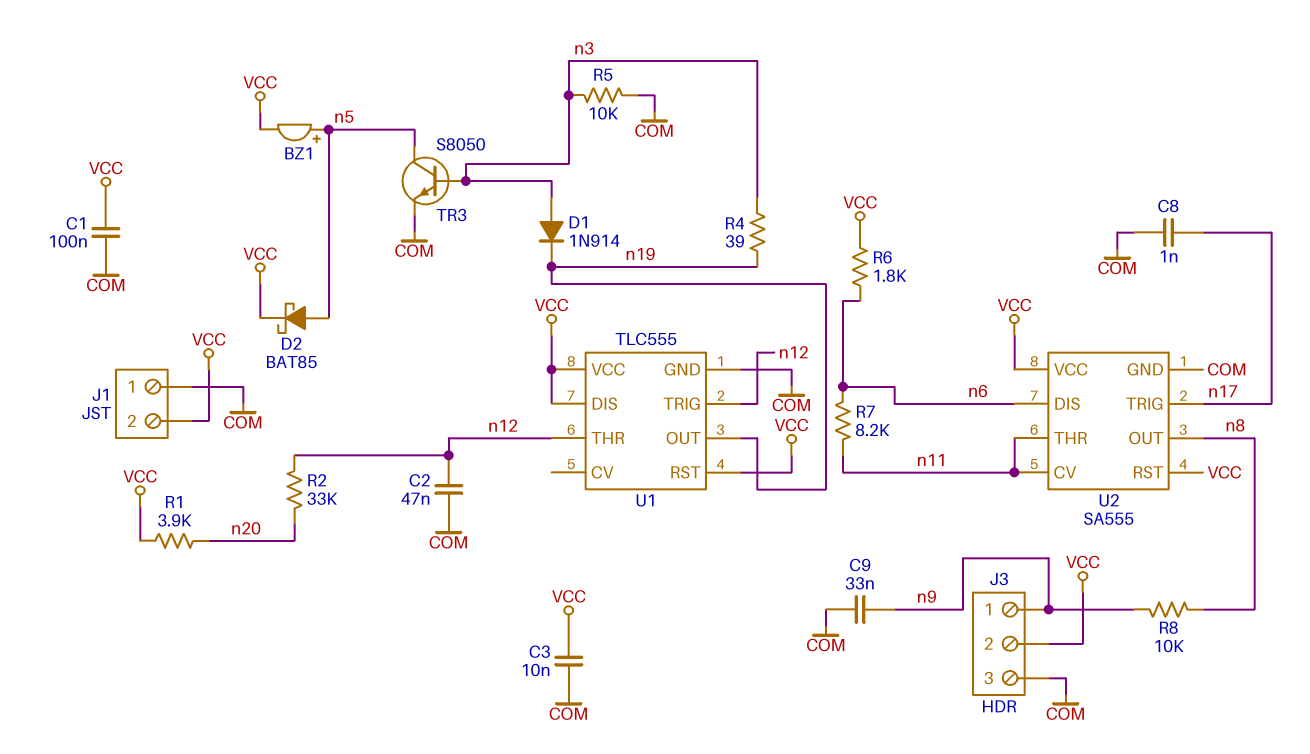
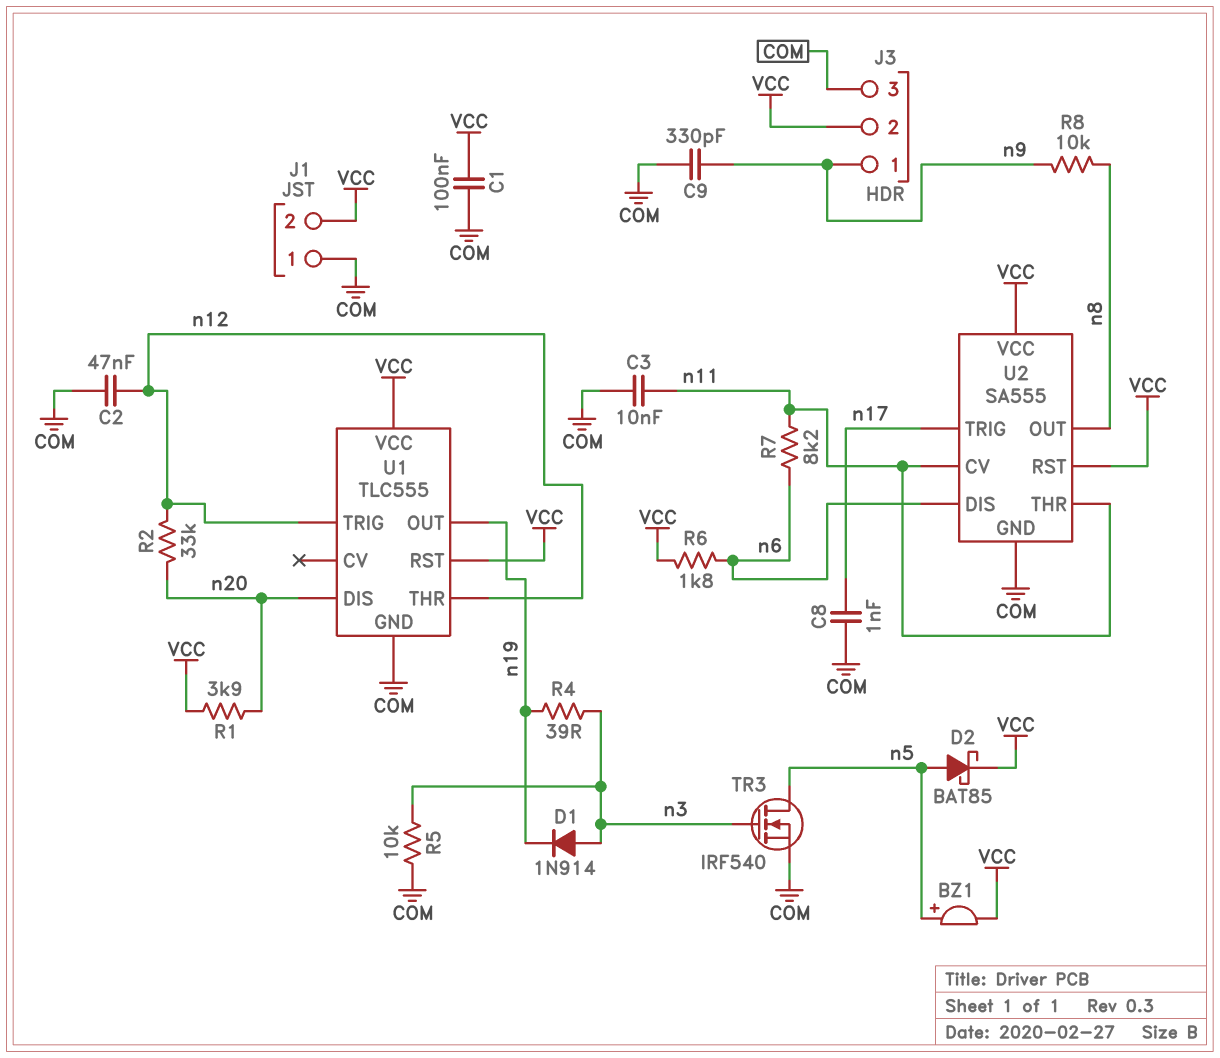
C3: 10nF (COM, VCC) -> 10nF (COM, n11)
C9: 33nF (COM, n9) -> 330pF (COM, n9)
TR3: NPN S8050 (B n3, C n5, E COM) -> NMOS IRF540 (G n3, D n5, S COM)
U1 pin DIS: VCC -> n20

